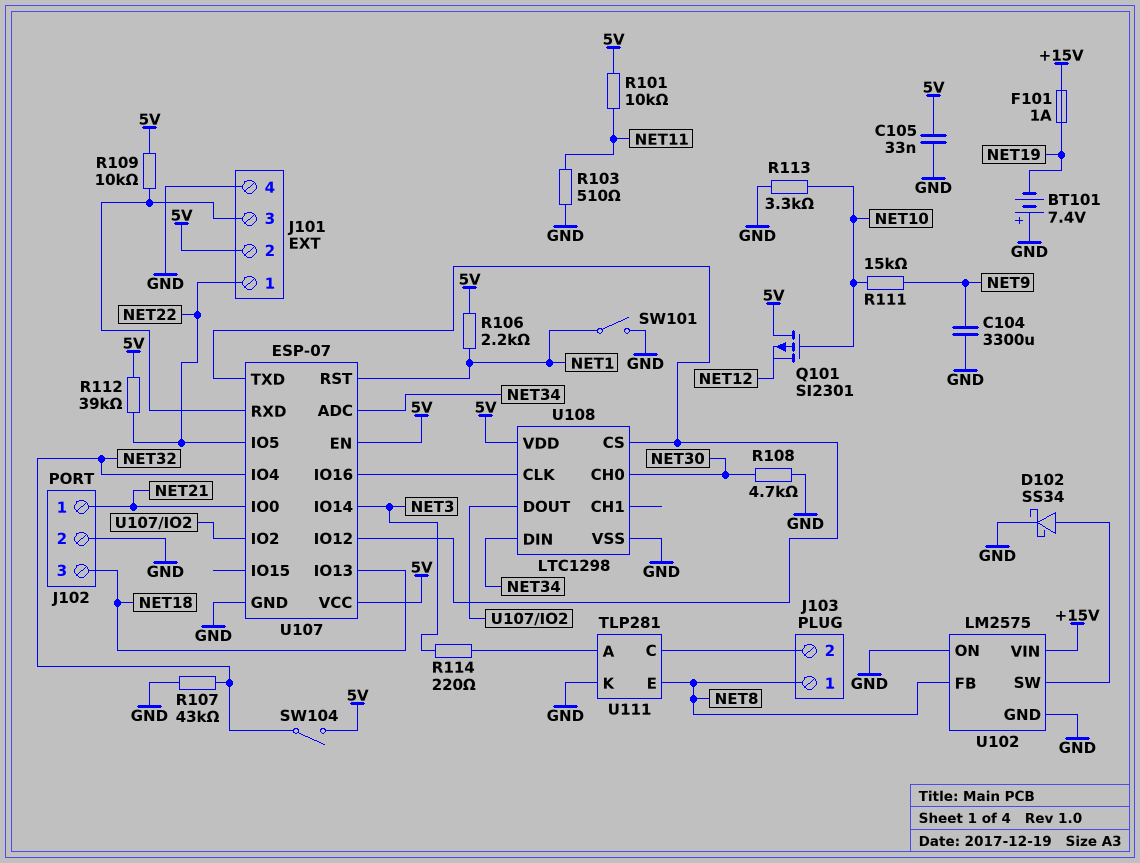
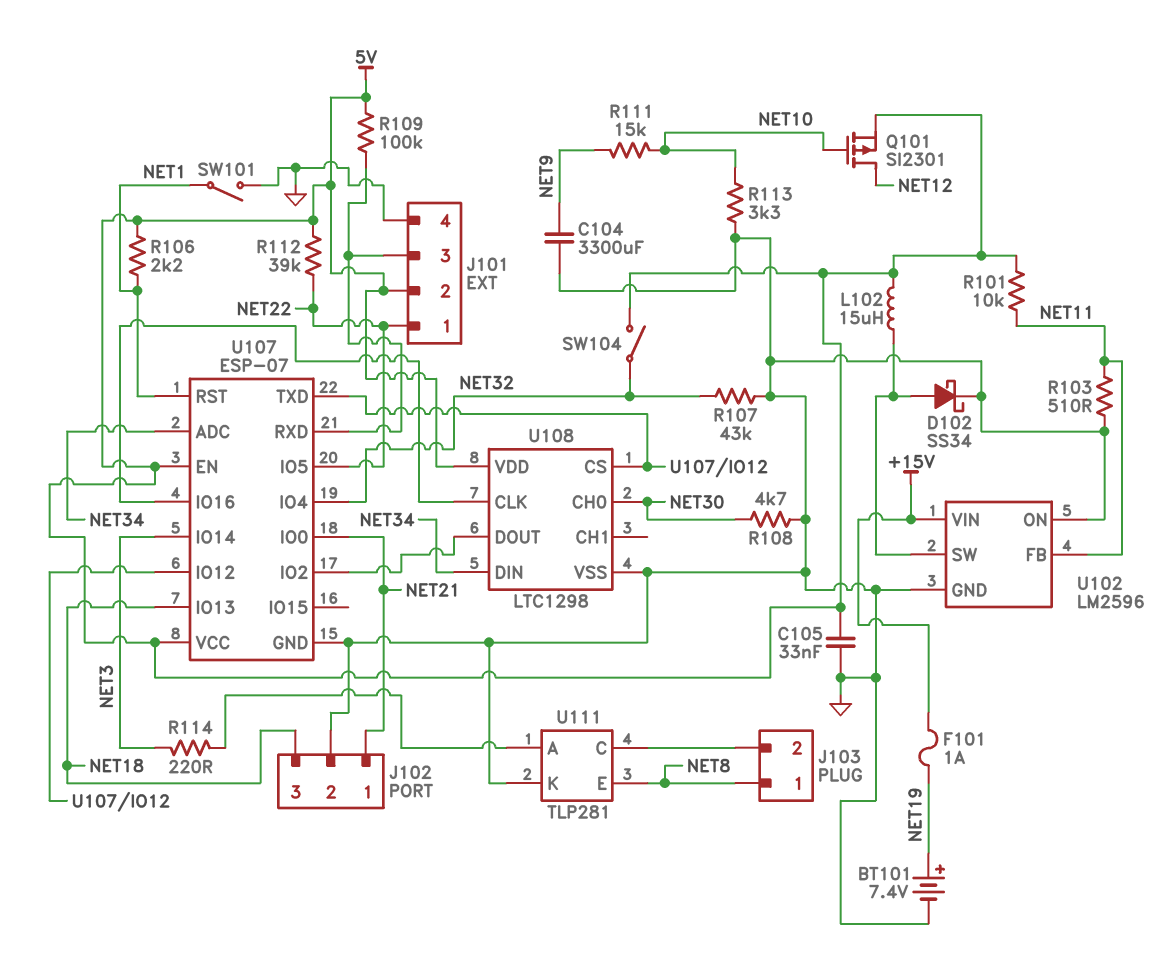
BT101: 7.4V (plus GND, minus NET19) -> 7.4V (plus NET19, minus GND)
L102: none -> 15uH (5V, U102/SW)
Q101: PMOS SI2301 (G NET10, D 5V, S NET12) -> PMOS SI2301 (G NET10, D NET12, S 5V)
R109: 10k (5V, J101/3) -> 100k (5V, J101/3)
U102: LM2575 -> LM2596
U102 pin FB: NET8 -> NET11

